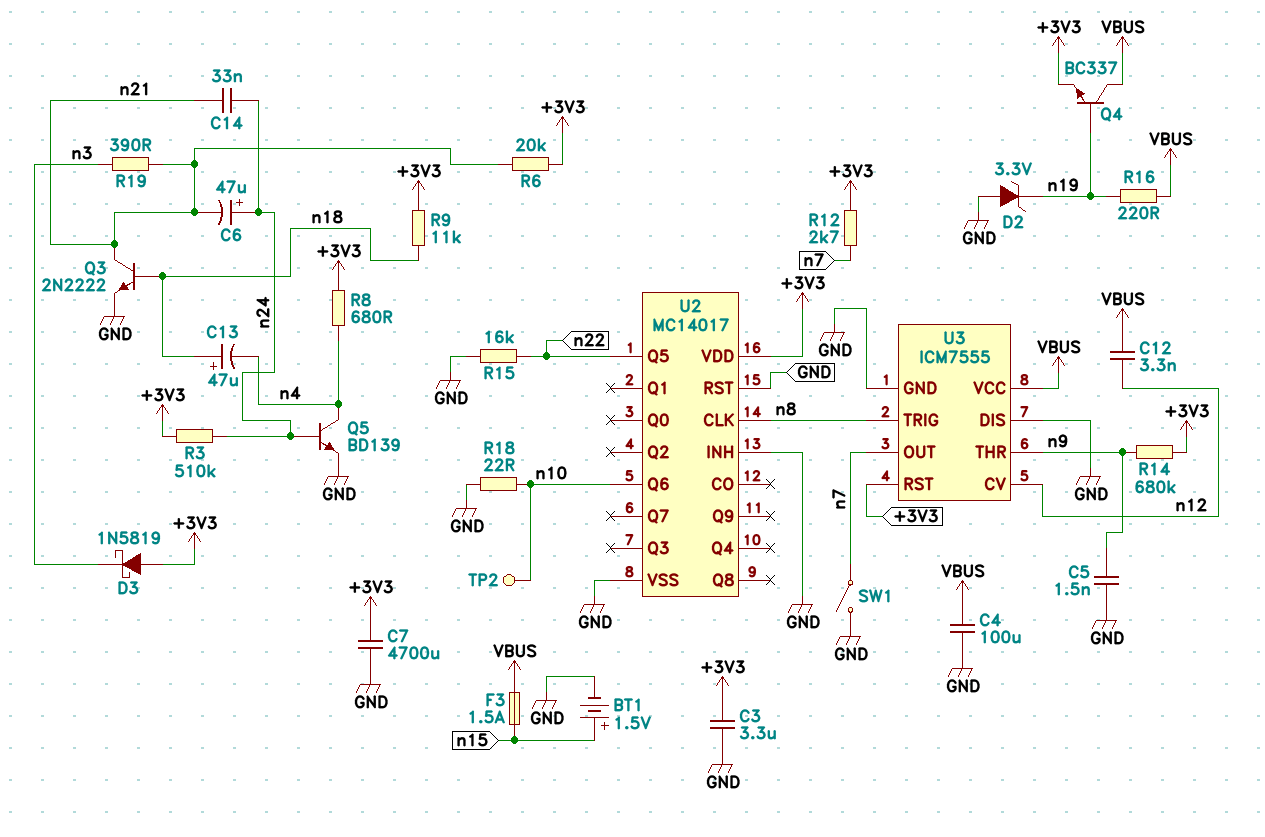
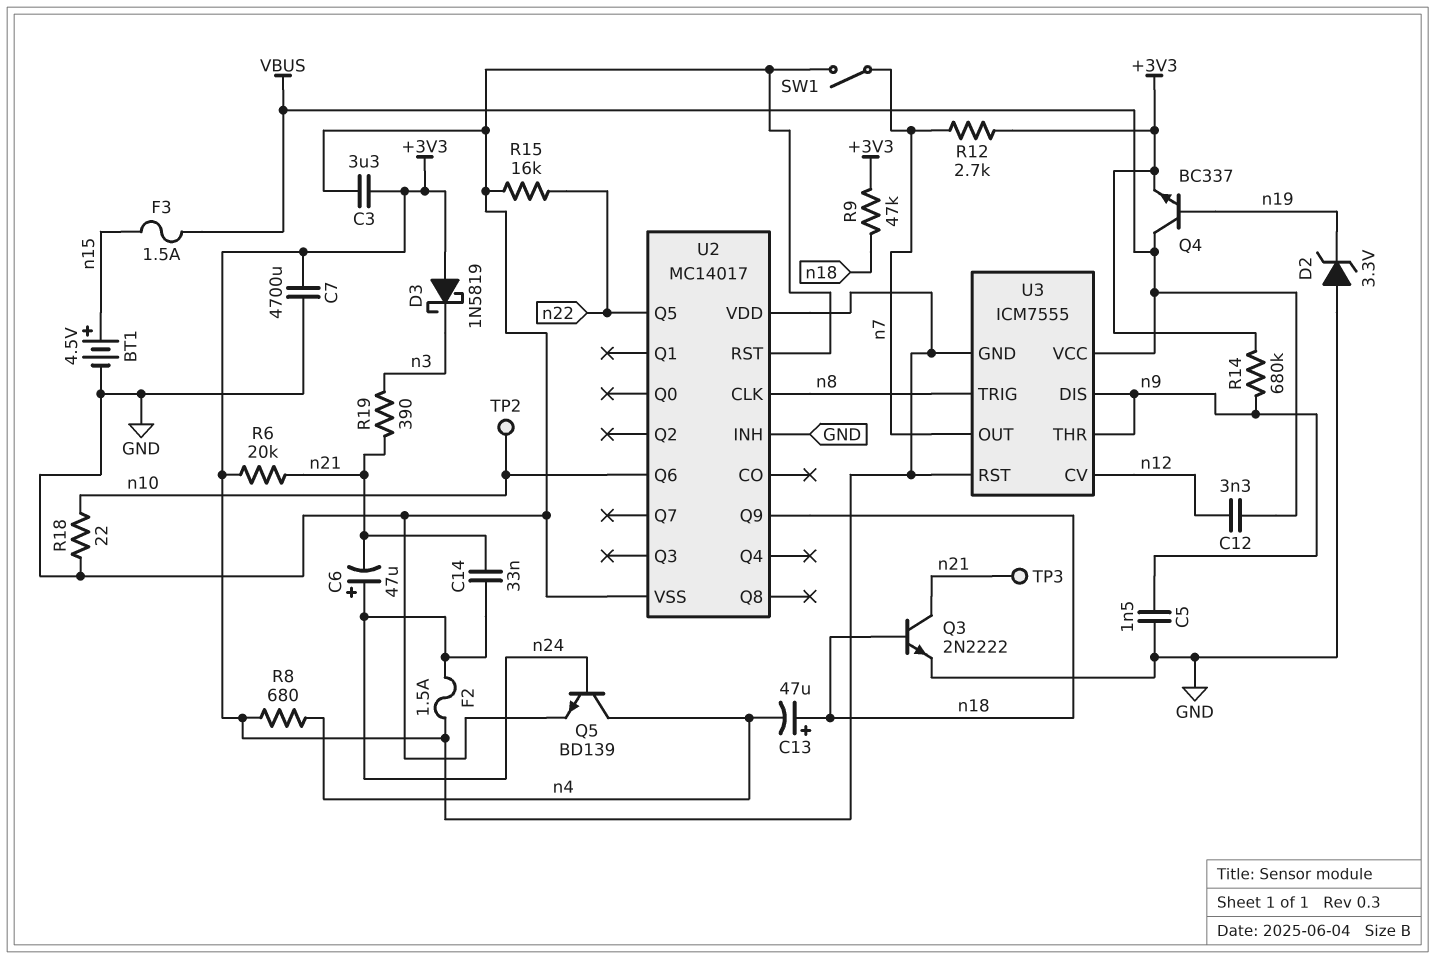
BT1: 1.5V (plus n15, minus GND) -> 4.5V (plus n15, minus GND)
C4: 100uF (GND, VBUS) -> none
F2: none -> 1.5A (+3V3, n24)
R3: 510k (+3V3, n24) -> none
R9: 11k (+3V3, n18) -> 47k (+3V3, n18)
R16: 220 (VBUS, n19) -> none
TP3: none -> test point (n21)
U2 pin Q9: none -> n18
U3 pin DIS: GND -> n9
U3 pin GND: GND -> +3V3

